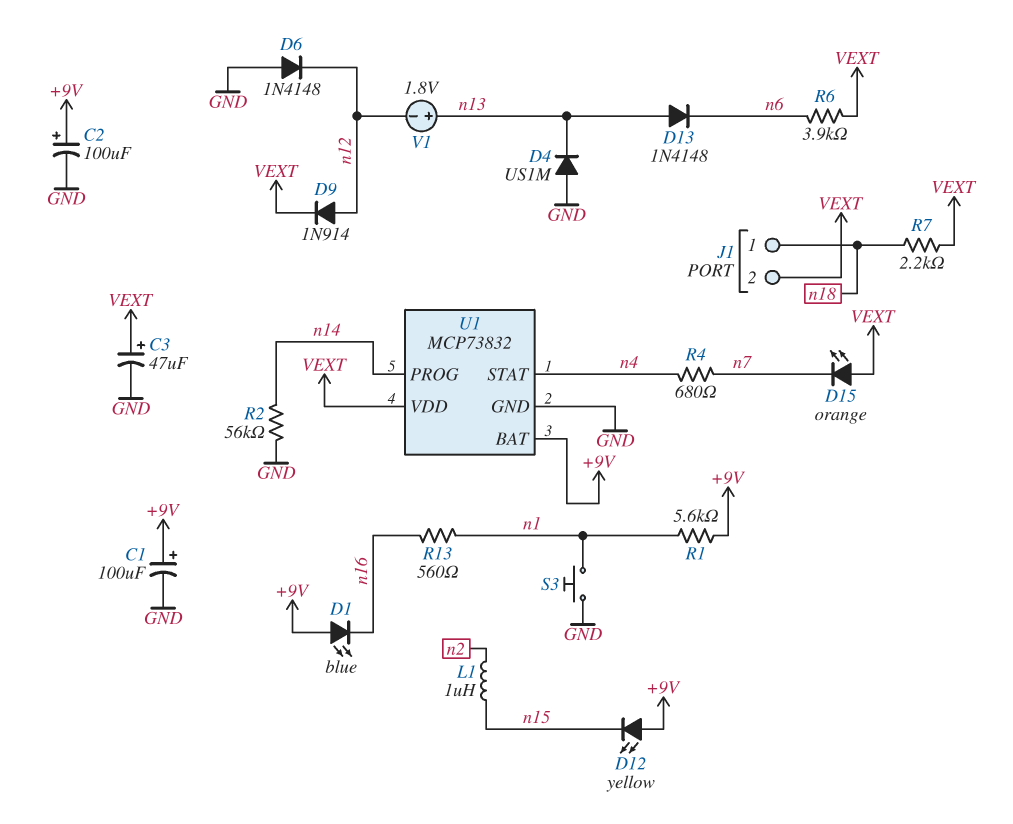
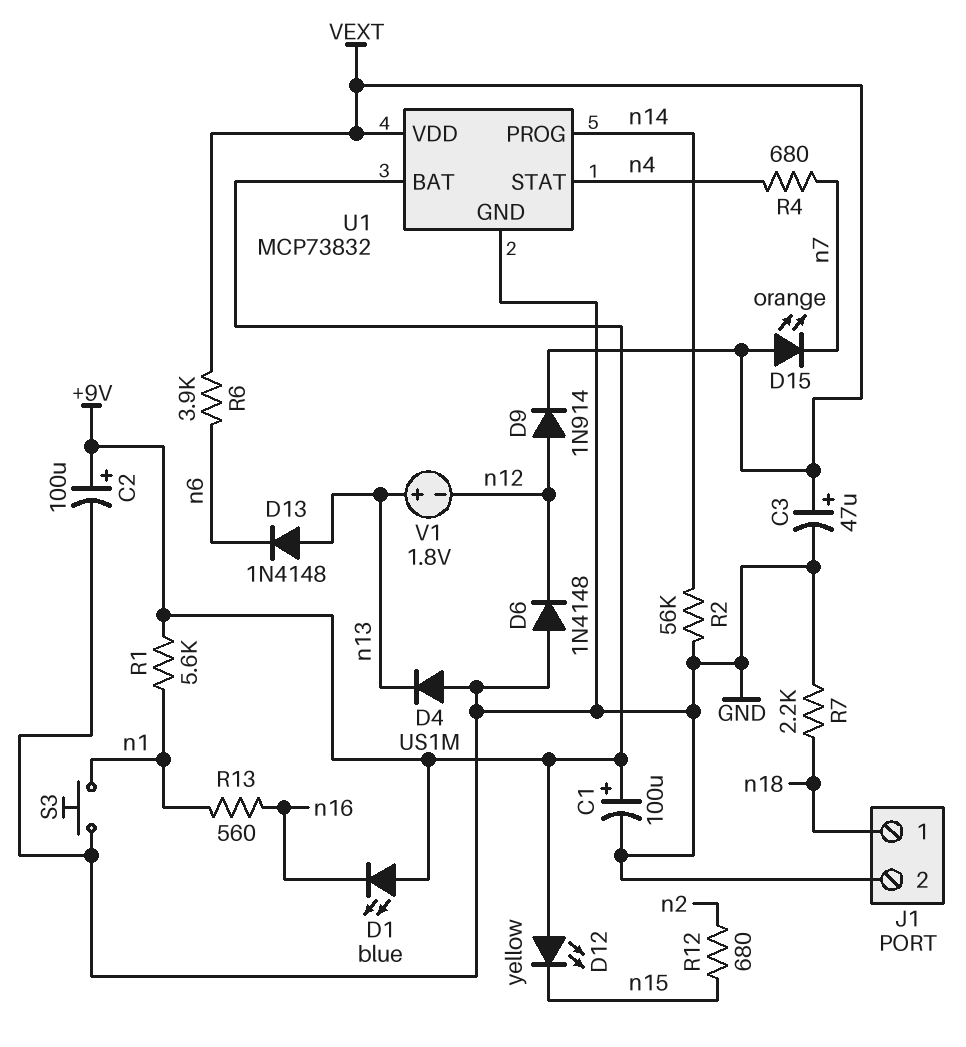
J1 pin 2: VEXT -> GND
L1: 1uH (n2, n15) -> none
R7: 2.2k (VEXT, n18) -> 2.2k (GND, n18)
R12: none -> 680 (n2, n15)

